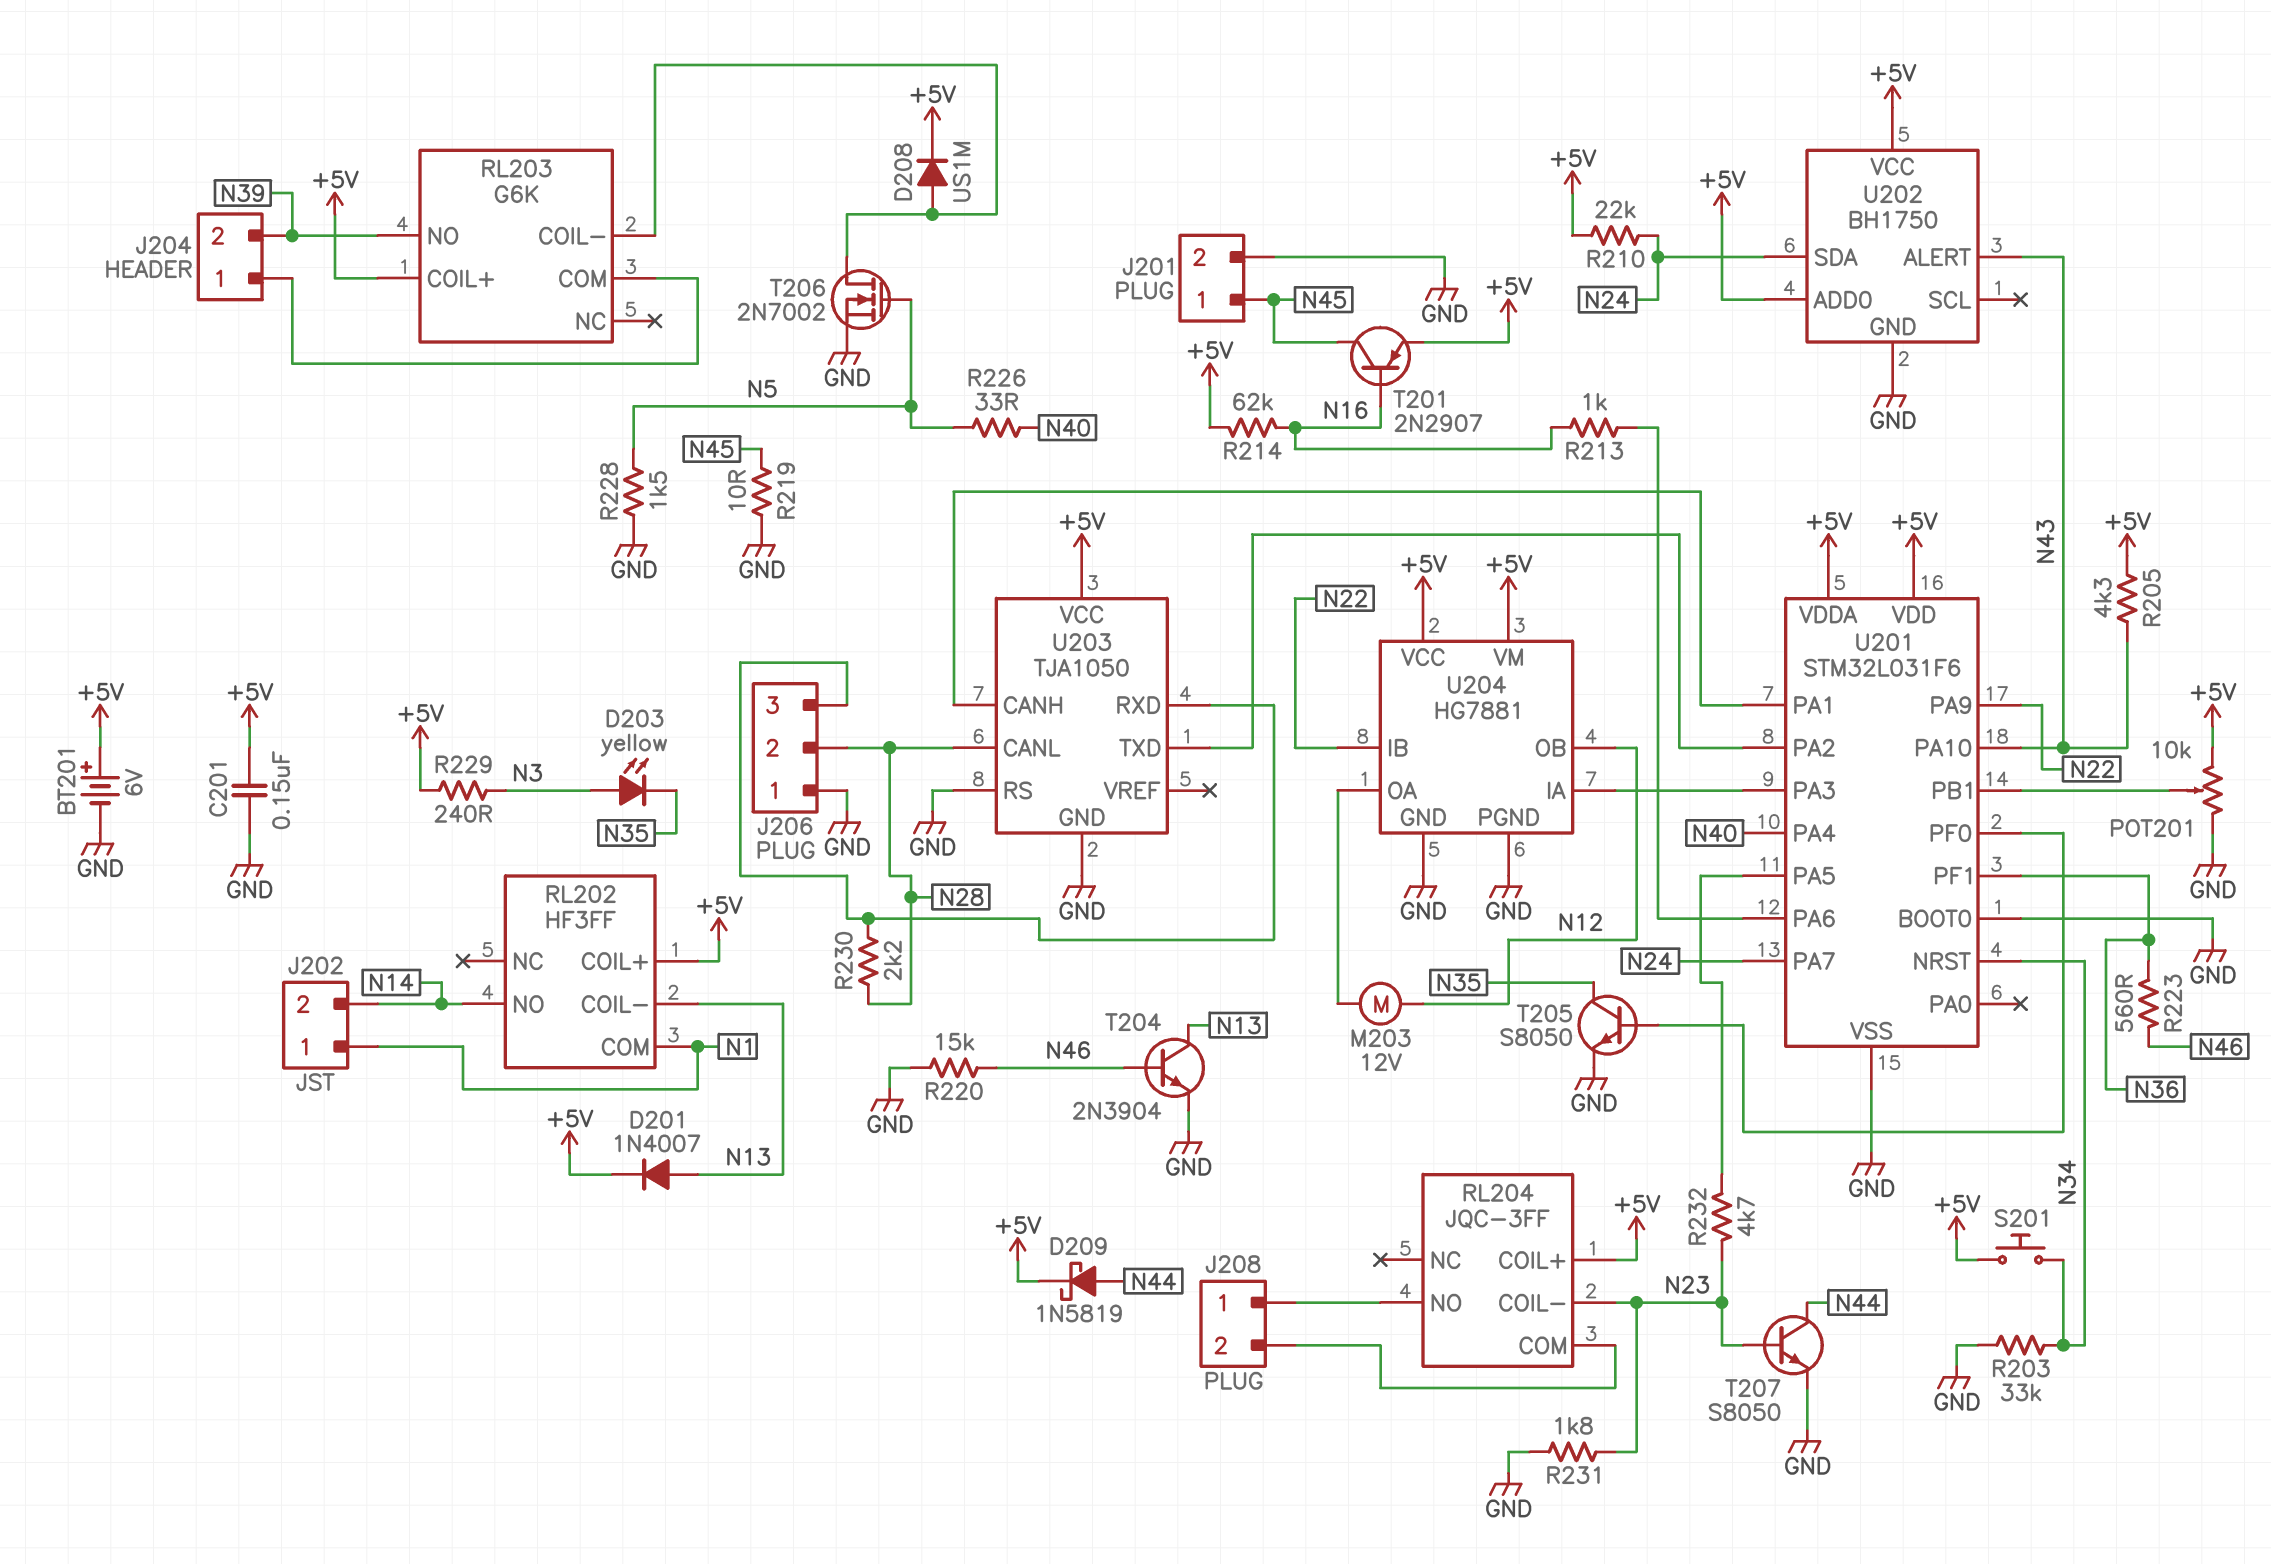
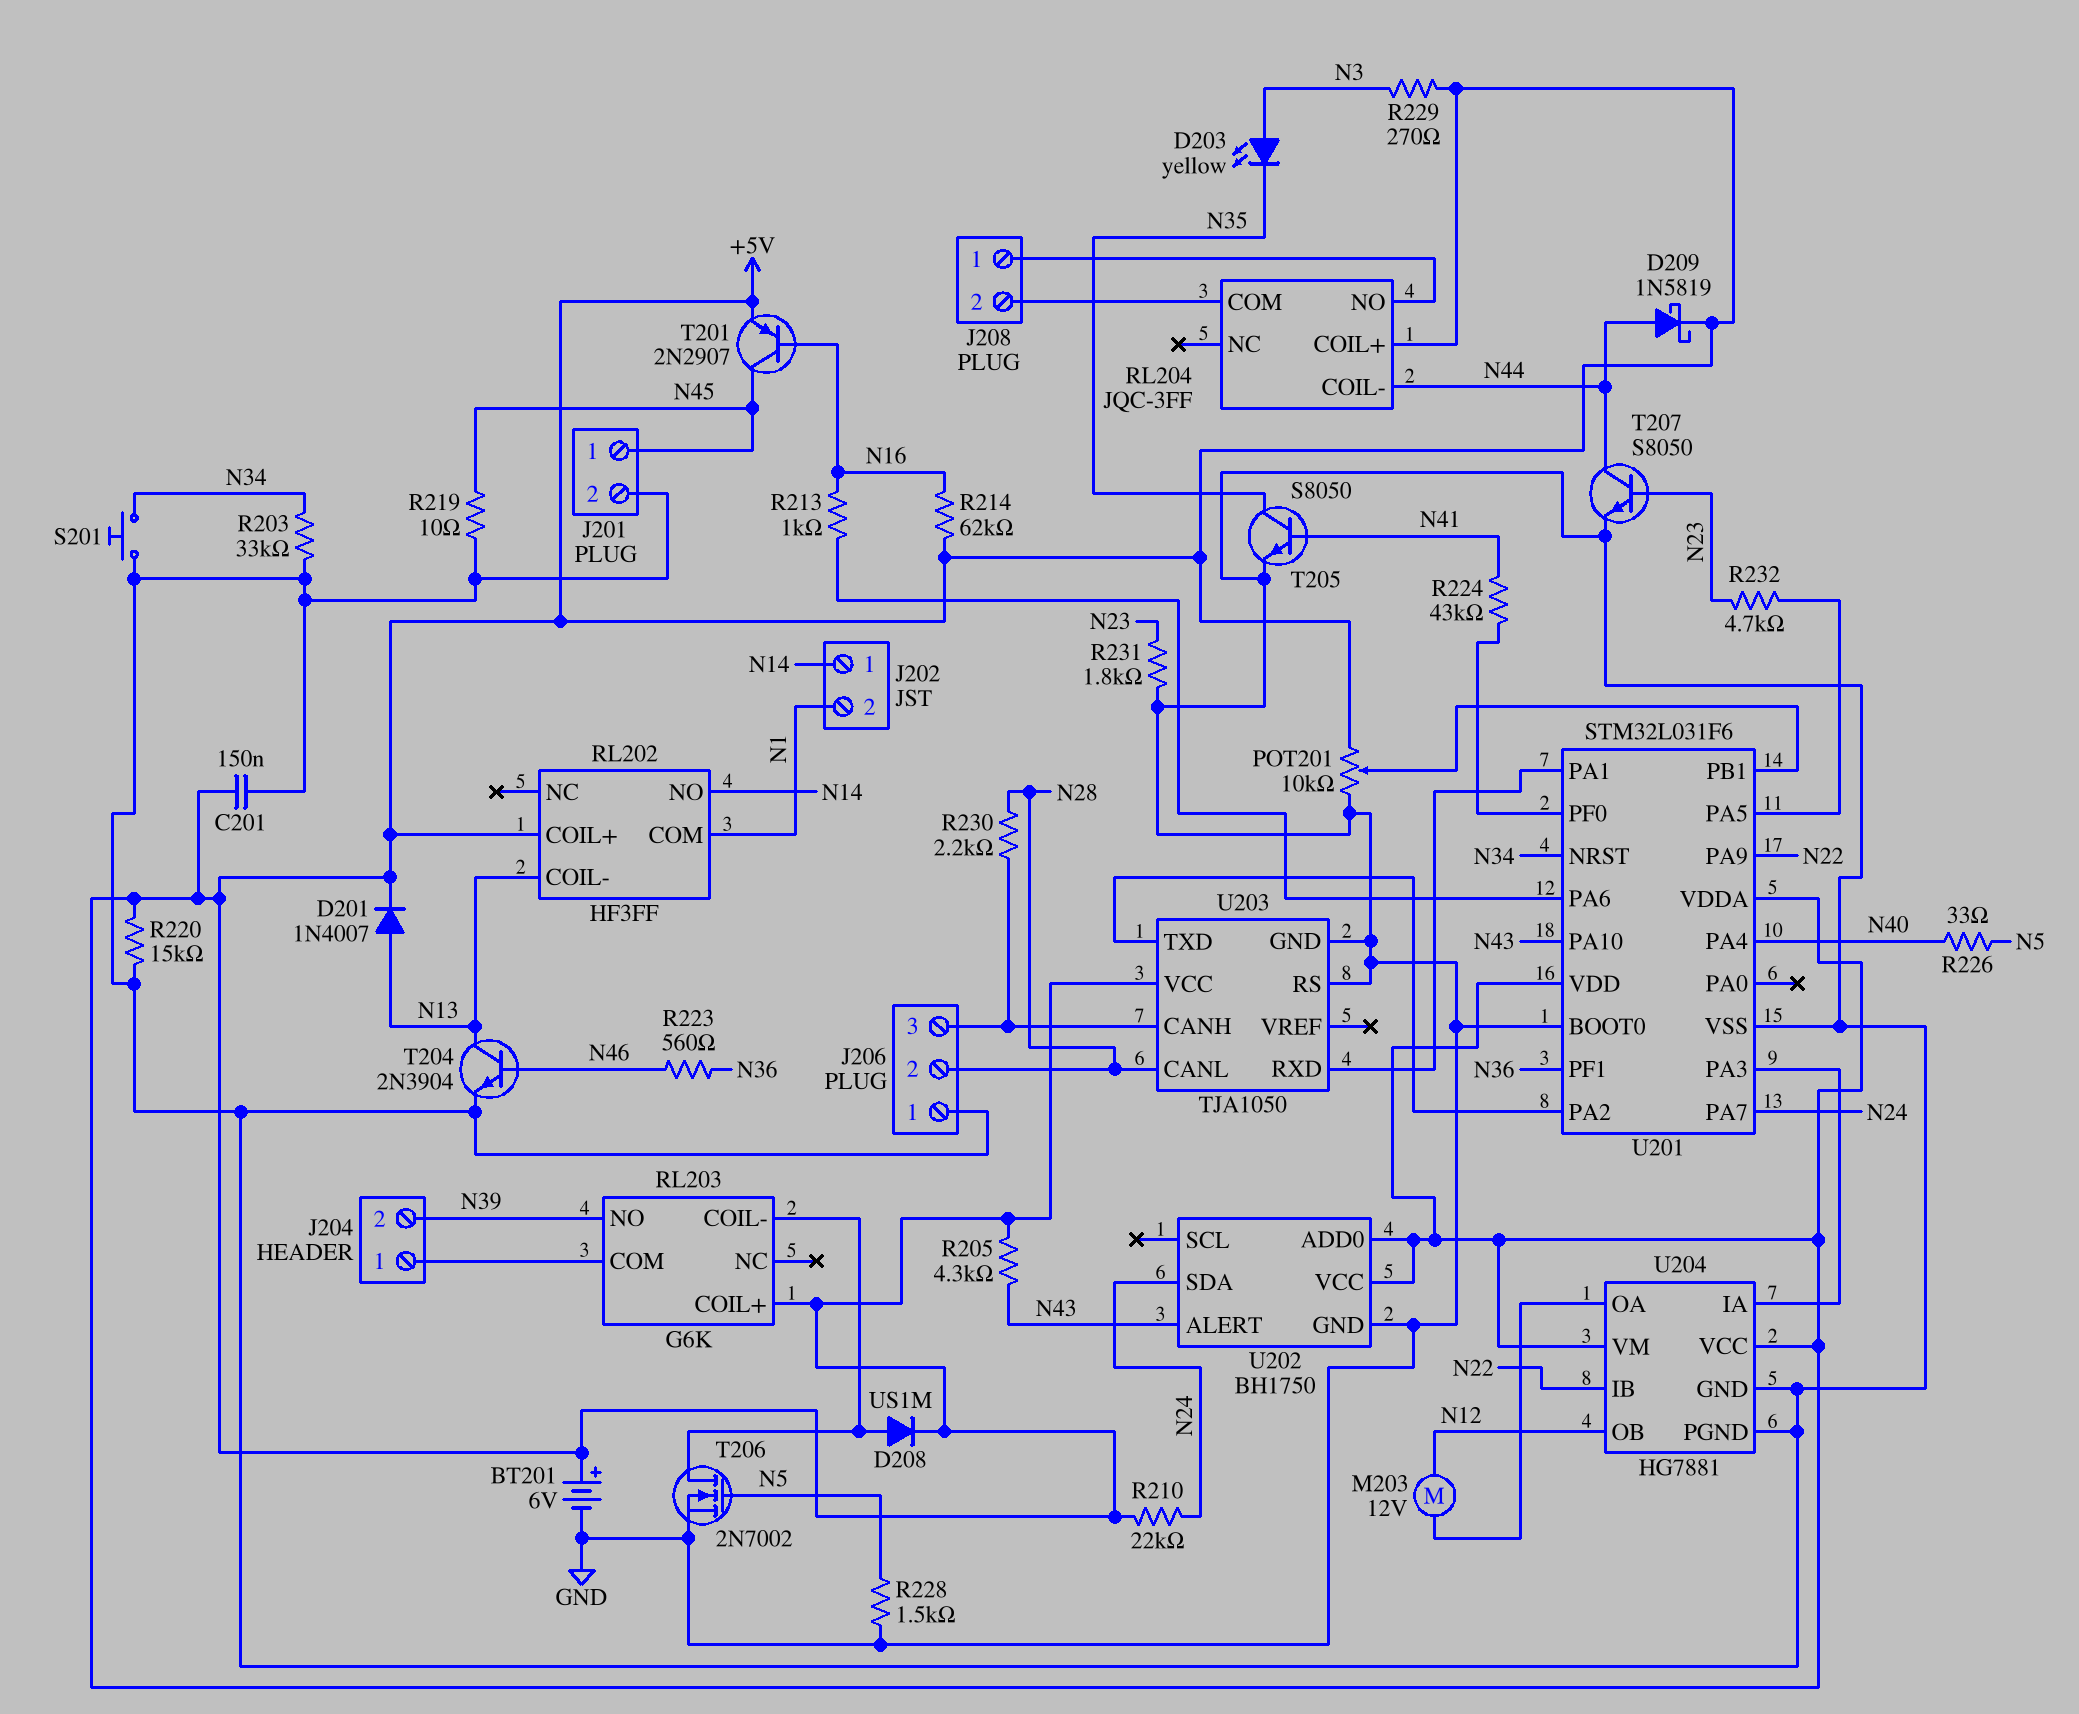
J202 pin 1: N1 -> N14
J202 pin 2: N14 -> N1
R220: 15k (GND, N46) -> 15k (+5V, GND)
R224: none -> 43k (N41, U201/PF0)
R229: 240 (+5V, N3) -> 270 (+5V, N3)
RL204 pin COIL-: N23 -> N44
S201: button (+5V, N34) -> button (GND, N34)
T205: NPN S8050 (B U201/PF0, C N35, E GND) -> NPN S8050 (B N41, C N35, E GND)
U203 pin CANH: U201/PA1 -> J206/3
U203 pin RXD: J206/3 -> U201/PA1

